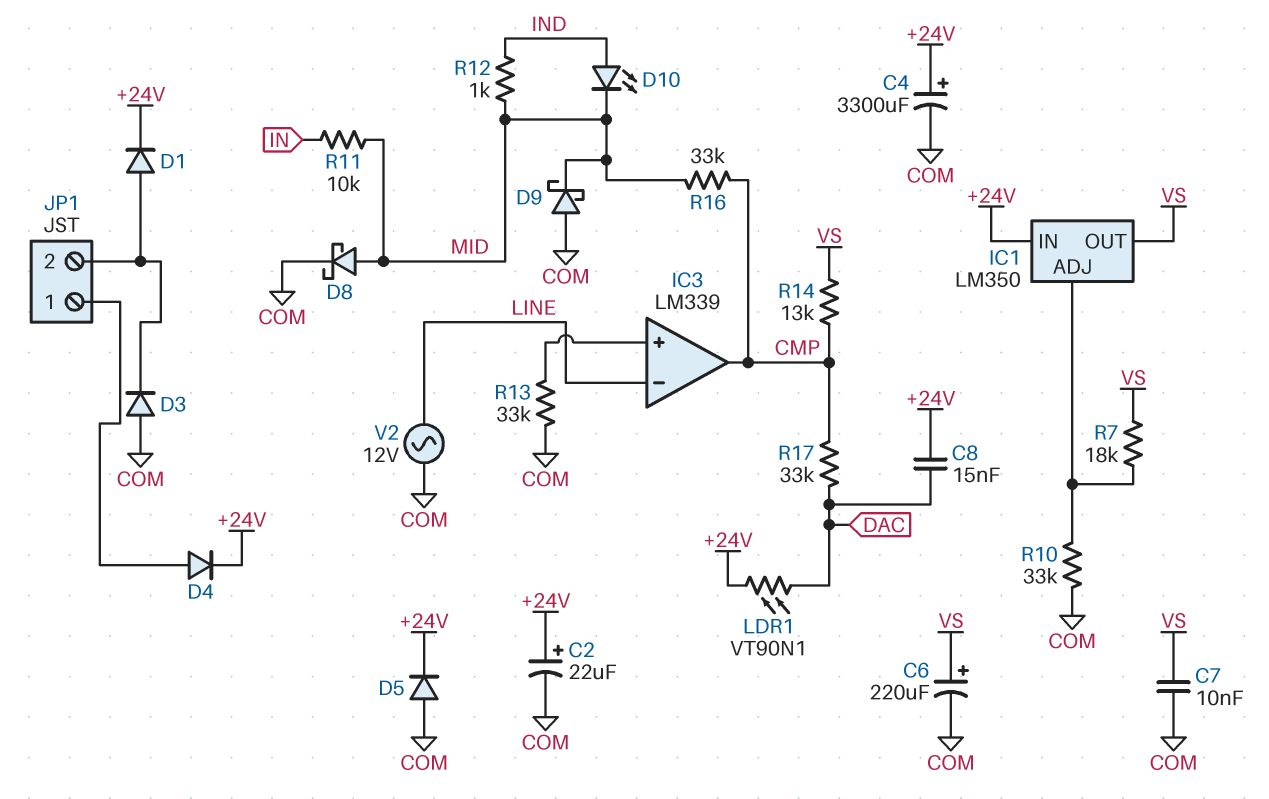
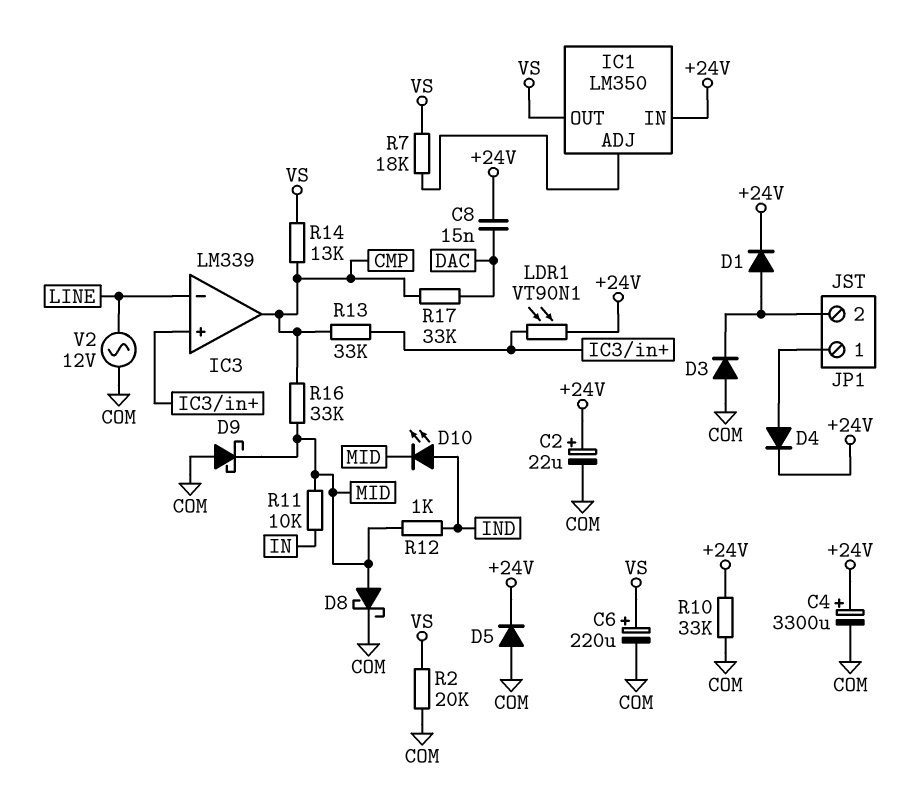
C7: 10nF (COM, VS) -> none
LDR1: VT90N1 (+24V, DAC) -> VT90N1 (+24V, IC3/in+)
R2: none -> 20k (COM, VS)
R10: 33k (COM, IC1/ADJ) -> 33k (+24V, COM)
R13: 33k (COM, IC3/in+) -> 33k (CMP, IC3/in+)

